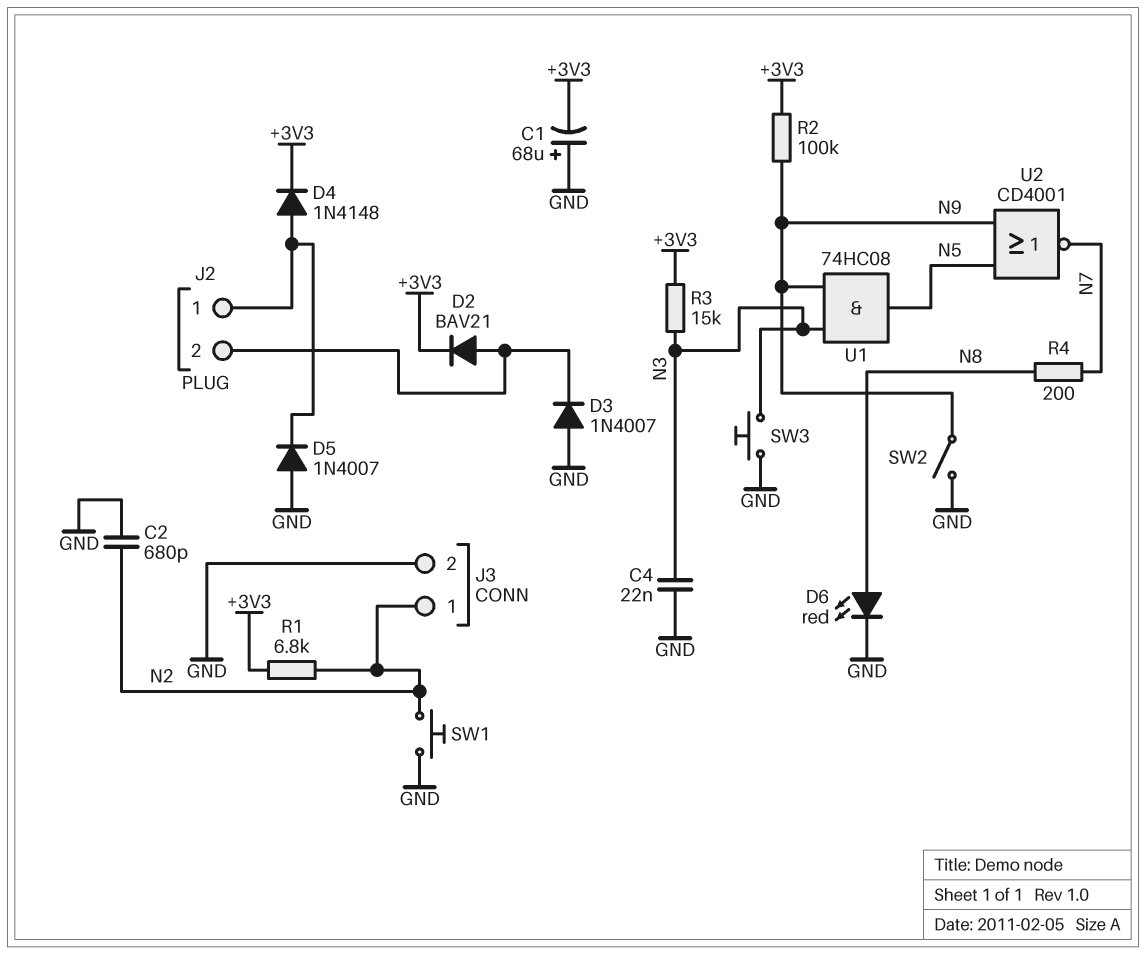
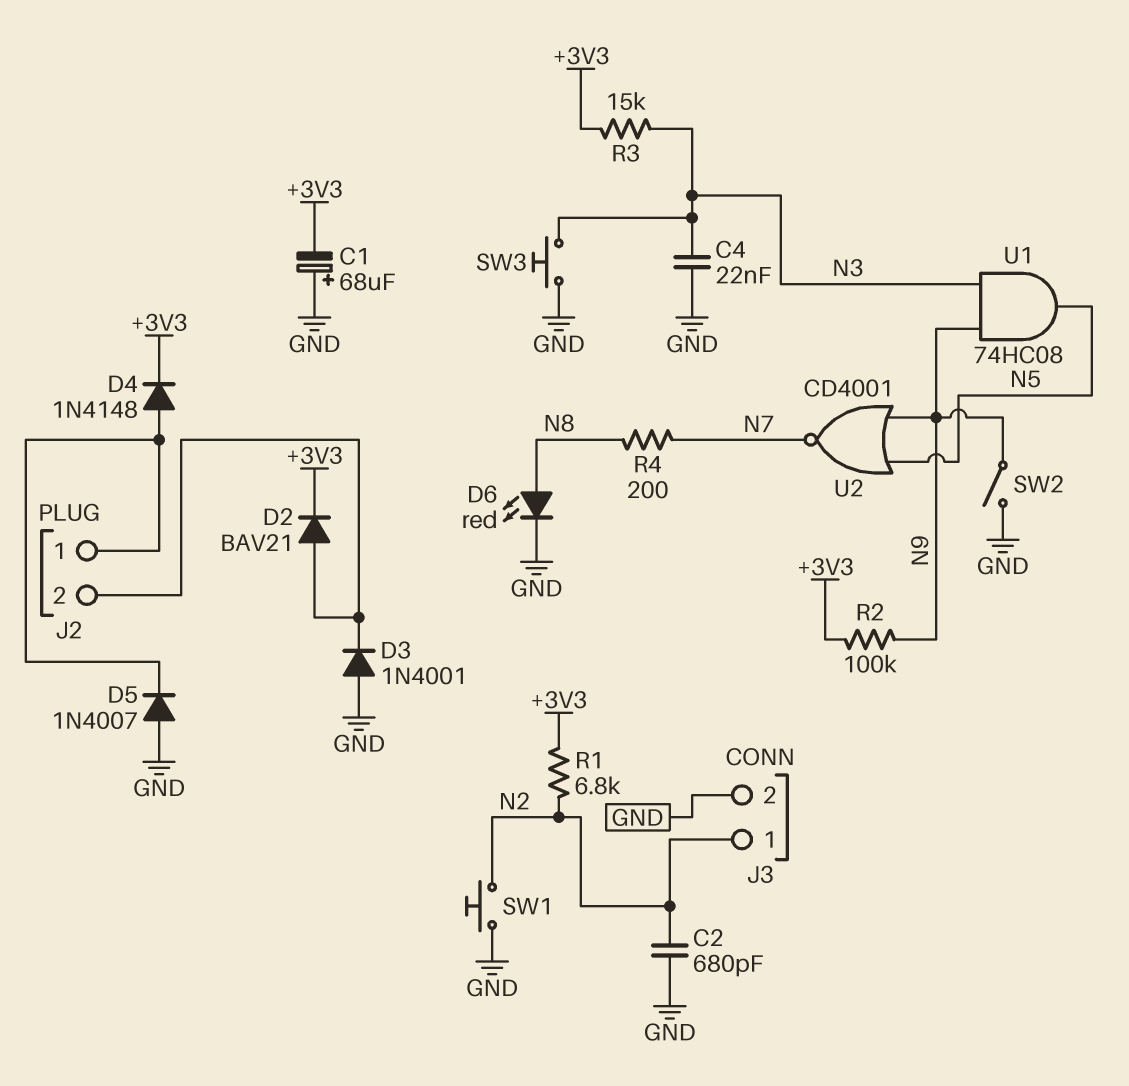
D3: diode 1N4007 (A GND, K J2/2) -> diode 1N4001 (A GND, K J2/2)

